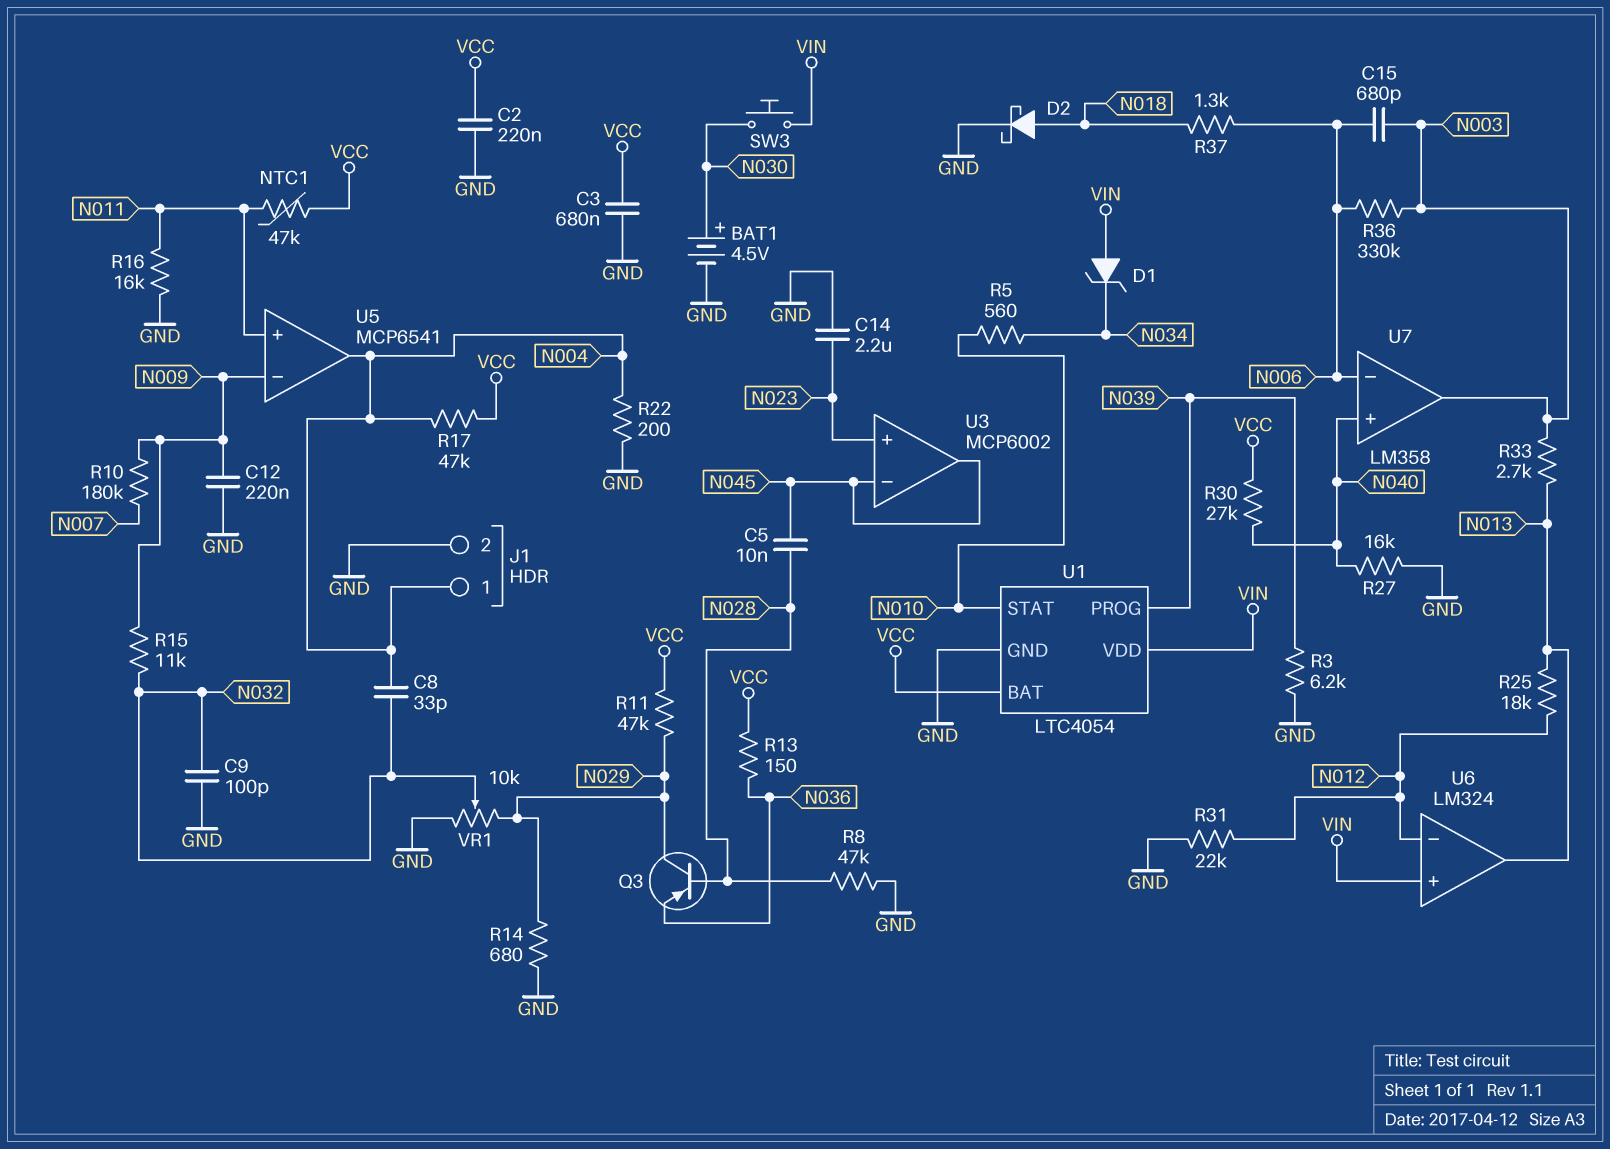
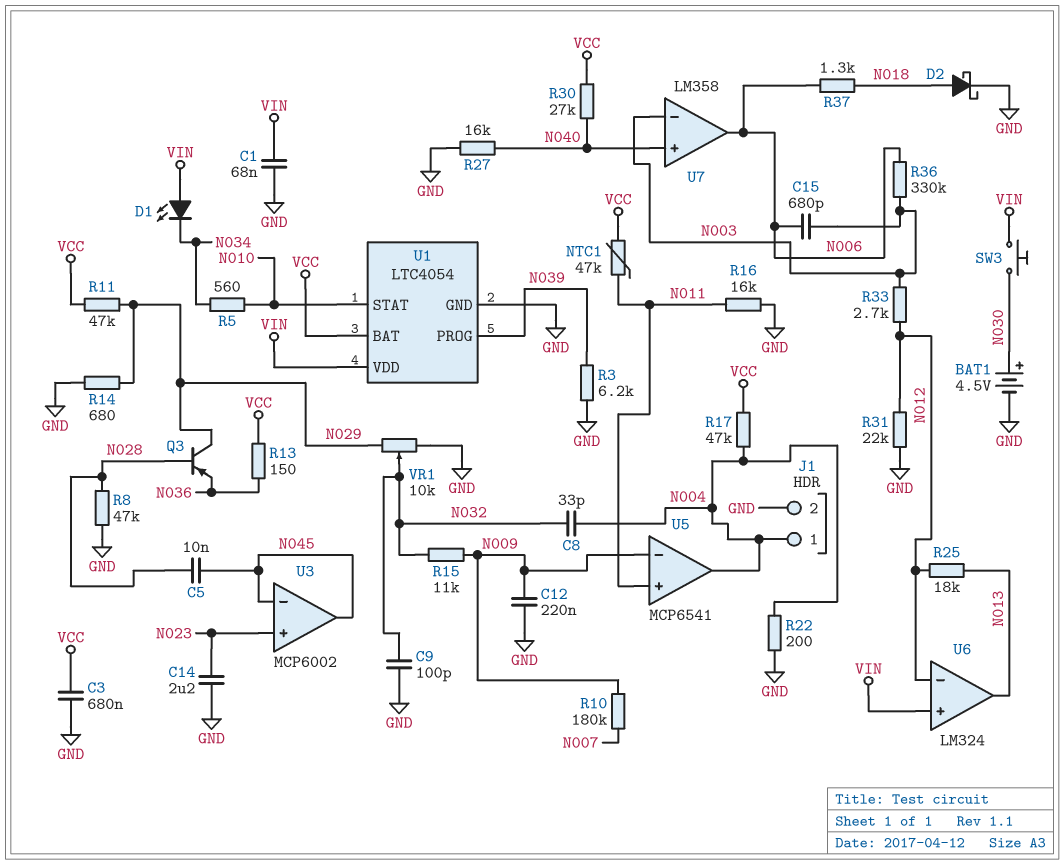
C1: none -> 68nF (GND, VIN)
C2: 220nF (GND, VCC) -> none
D1: zener (A VIN, K N034) -> LED (A VIN, K N034)
R33: 2.7k (N003, N013) -> 2.7k (N003, N012)
U7 pin in-: N006 -> N003
U7 pin out: N003 -> N006

